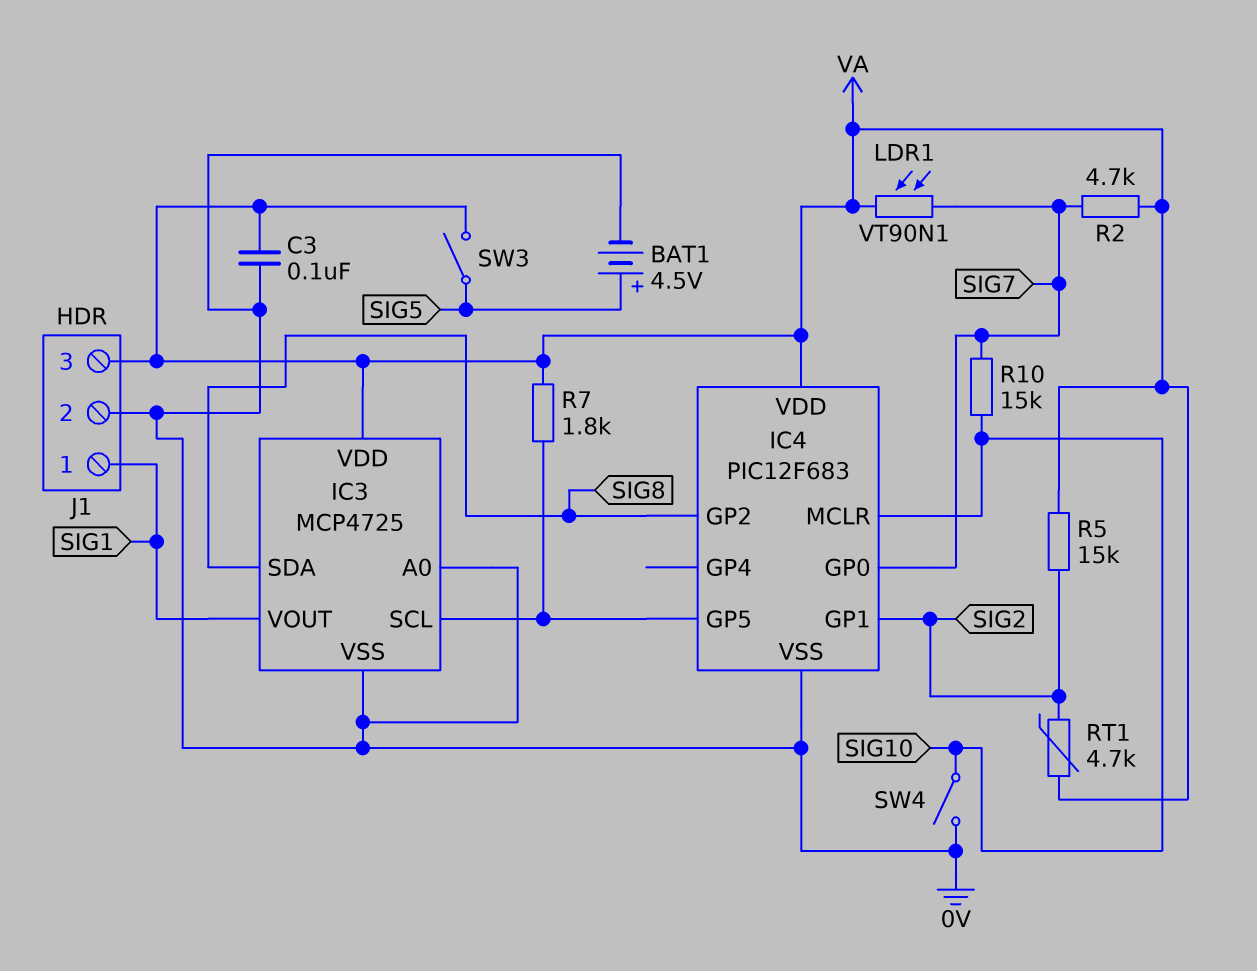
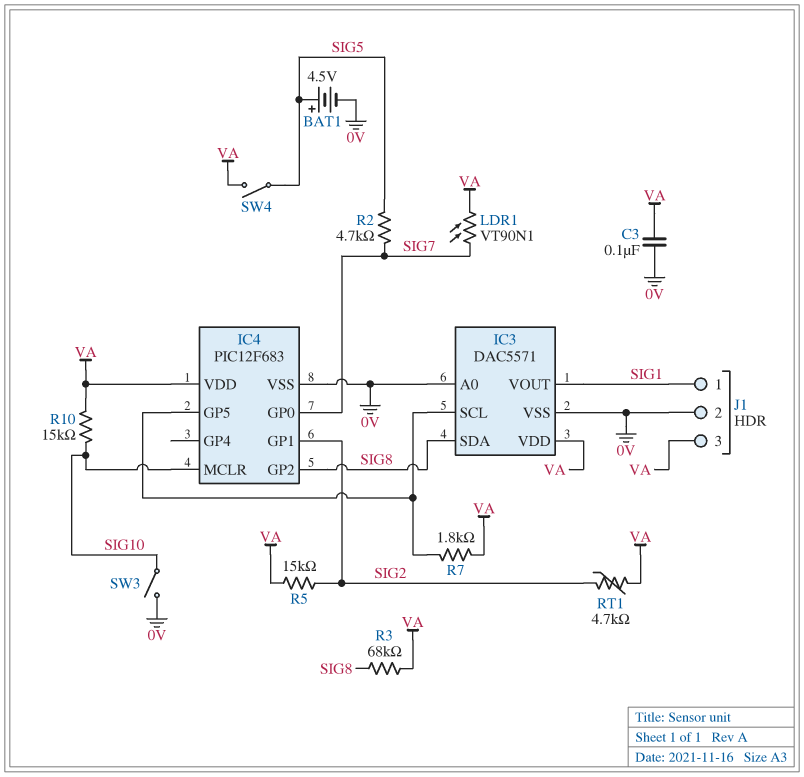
IC3: MCP4725 -> DAC5571
R2: 4.7k (SIG7, VA) -> 4.7k (SIG5, SIG7)
R3: none -> 68k (SIG8, VA)
R10: 15k (SIG7, SIG10) -> 15k (SIG10, VA)
SW3: switch (SIG5, VA) -> switch (0V, SIG10)
SW4: switch (0V, SIG10) -> switch (SIG5, VA)

